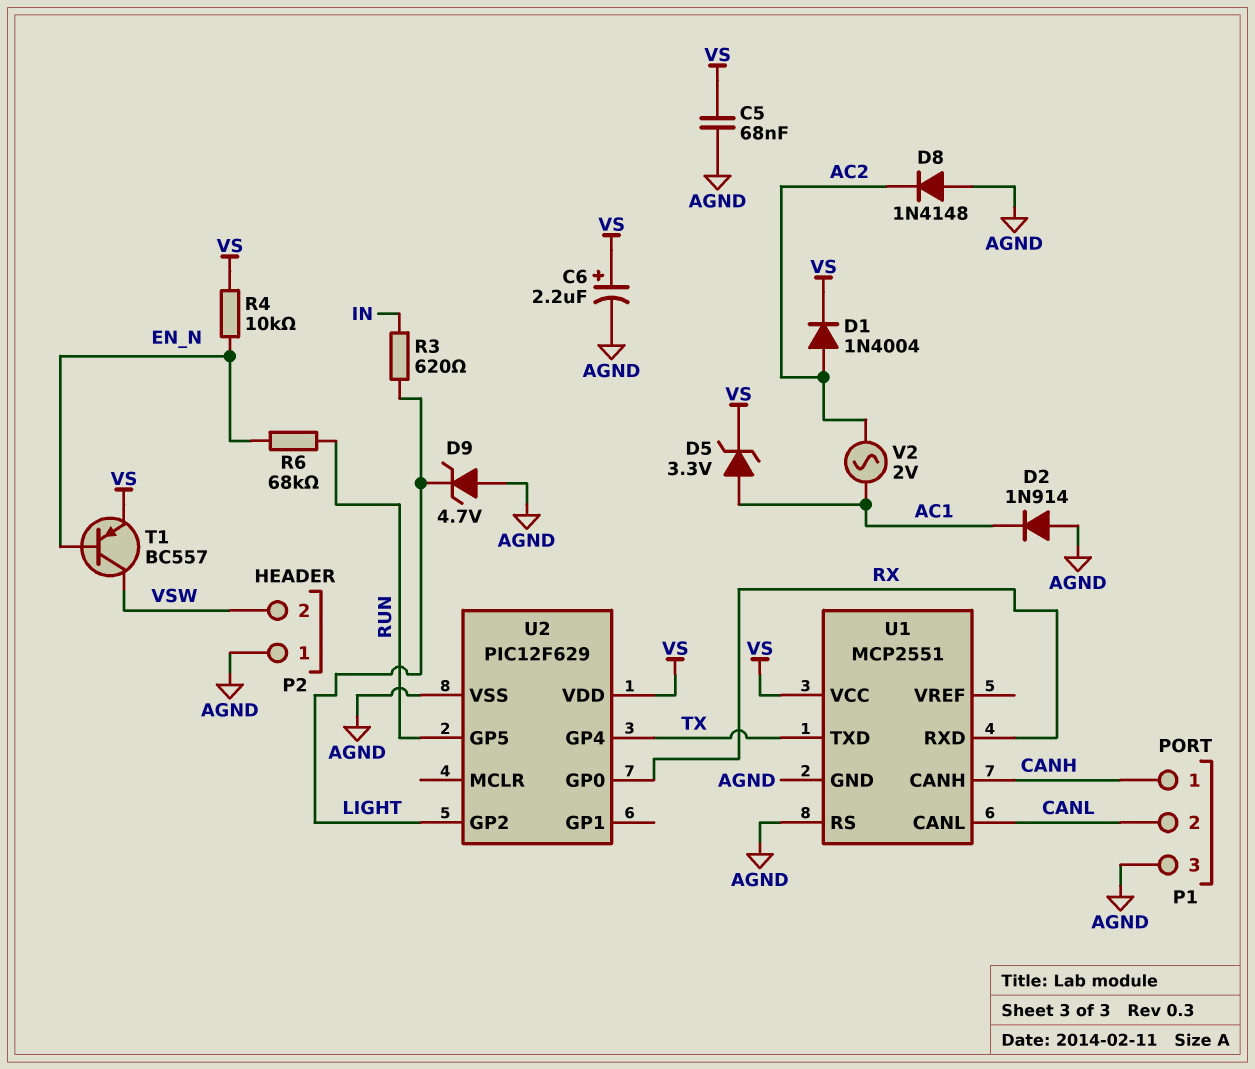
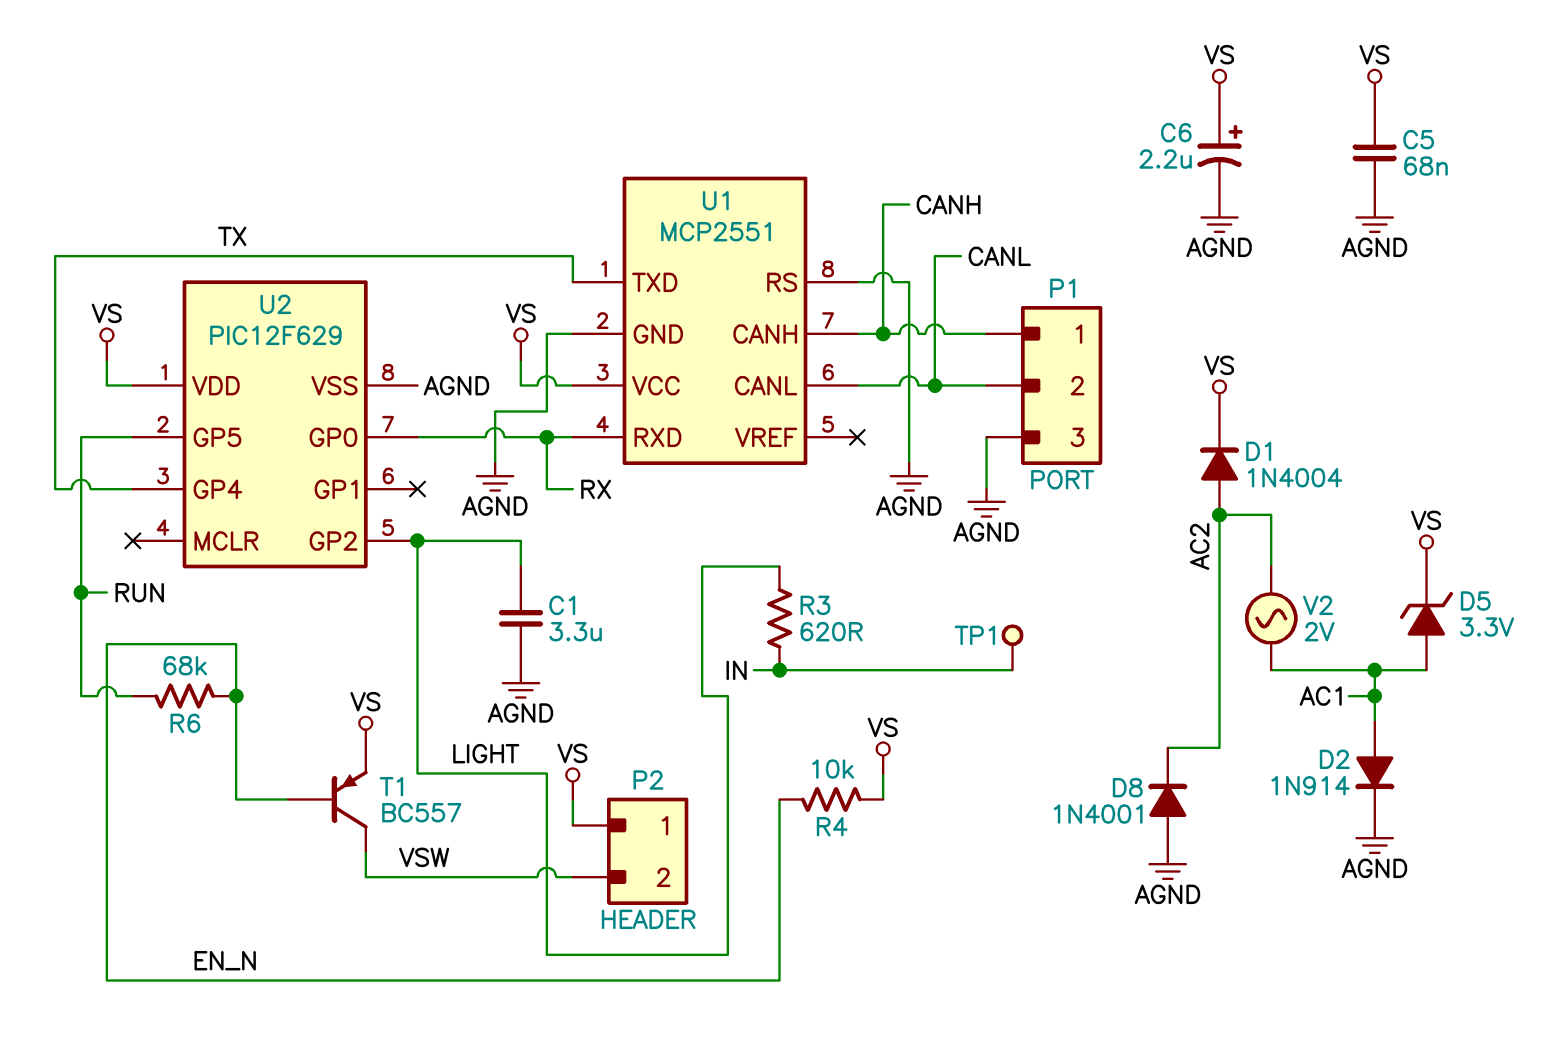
C1: none -> 3.3uF (AGND, LIGHT)
D2: diode 1N914 (A AGND, K AC1) -> diode 1N914 (A AC1, K AGND)
D8: diode 1N4148 (A AGND, K AC2) -> diode 1N4001 (A AGND, K AC2)
D9: zener 4.7V (A AGND, K LIGHT) -> none
P2 pin 1: AGND -> VS
TP1: none -> test point (IN)

